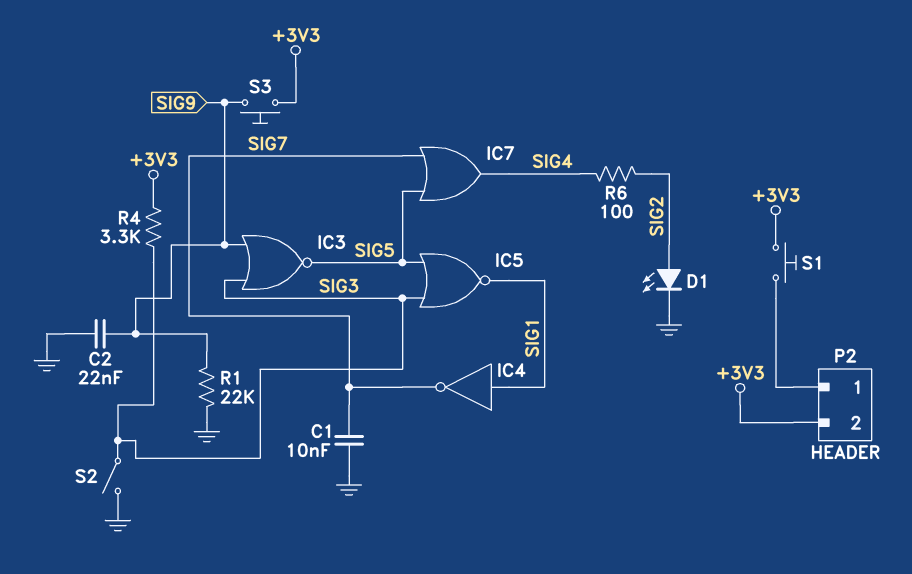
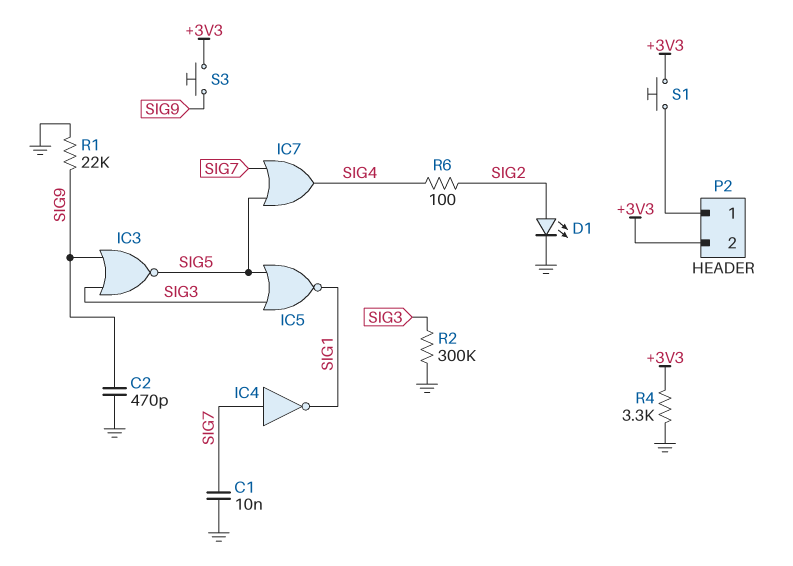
C2: 22nF (GND, SIG9) -> 470pF (GND, SIG9)
IC4: NOT (in SIG1, out SIG7) -> NOT (in SIG7, out SIG1)
R2: none -> 300k (GND, SIG3)
R4: 3.3k (+3V3, SIG3) -> 3.3k (+3V3, GND)
S2: switch (GND, SIG3) -> none

